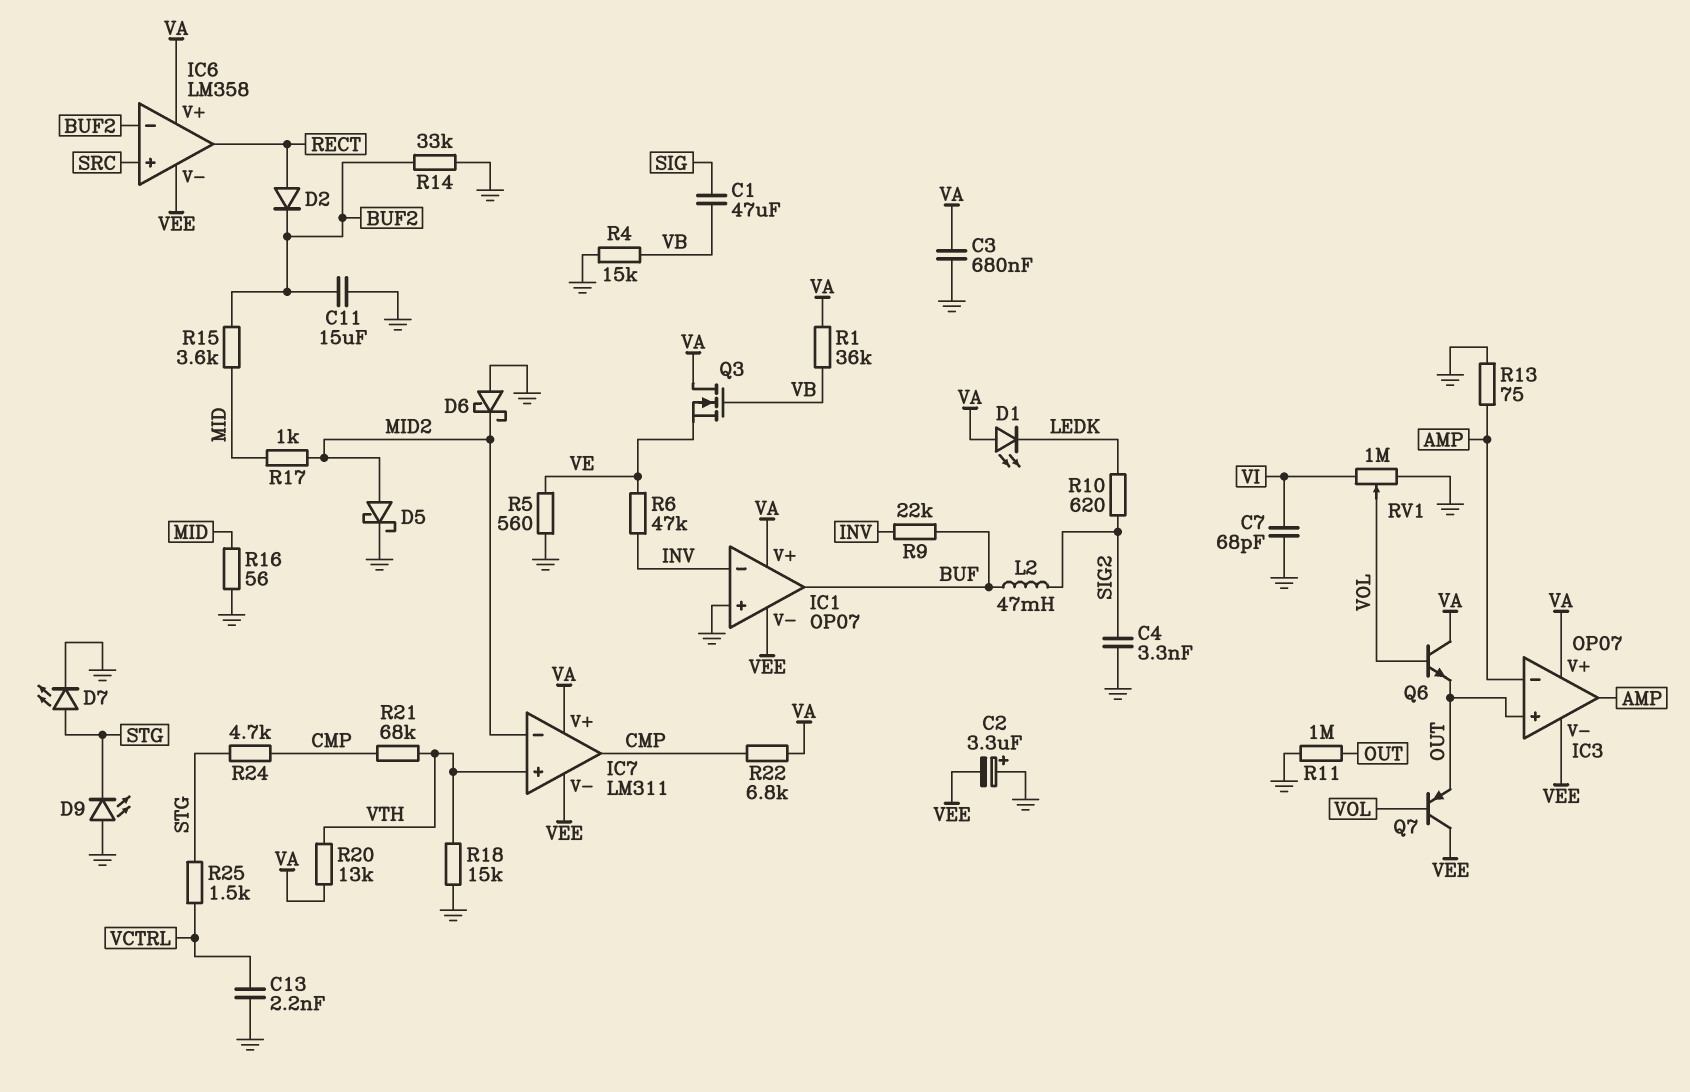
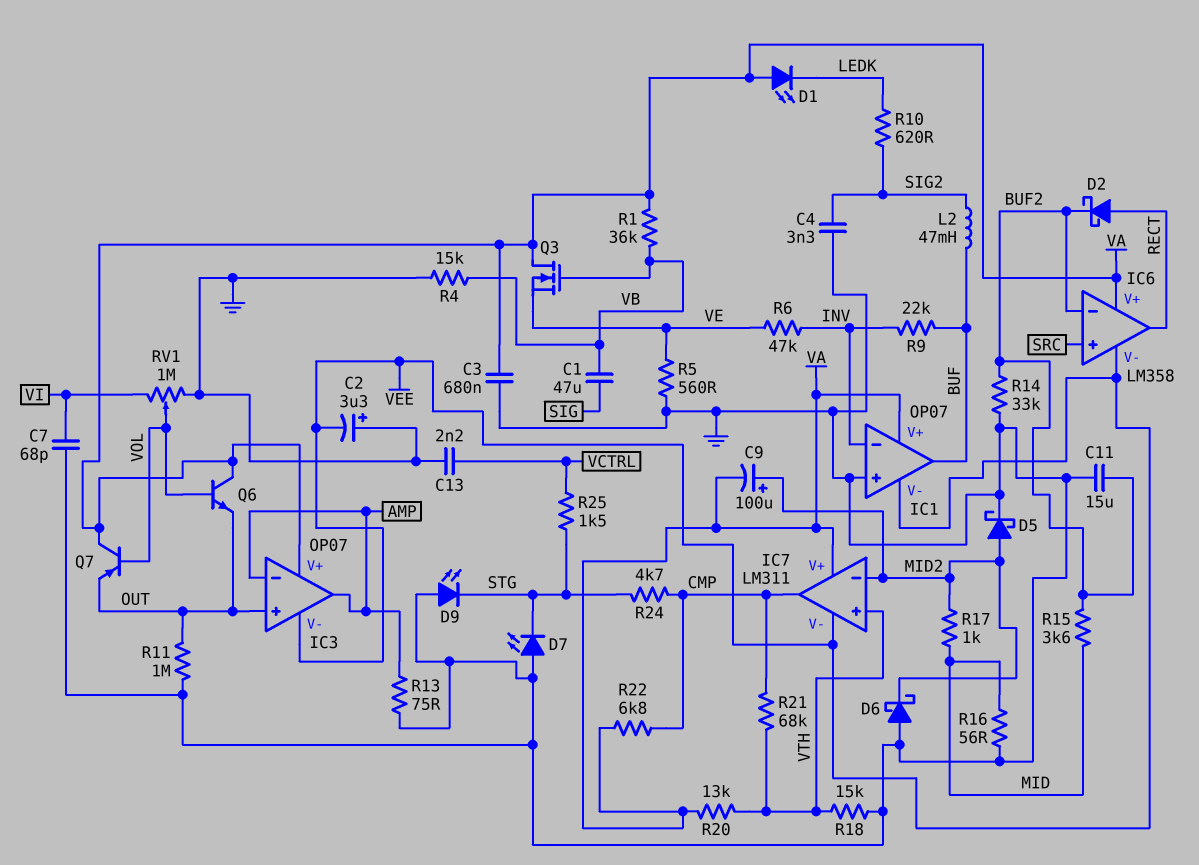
C9: none -> 100uF (plus MID2, minus VA)
D2: diode (A RECT, K BUF2) -> schottky (A RECT, K BUF2)
D7: LED (A STG, K GND) -> LED (A GND, K STG)
Q7: PNP (B VOL, C VEE, E OUT) -> PNP (B VOL, C VA, E OUT)

